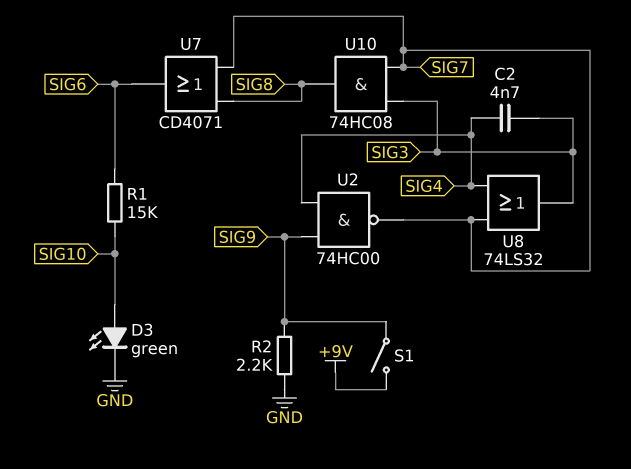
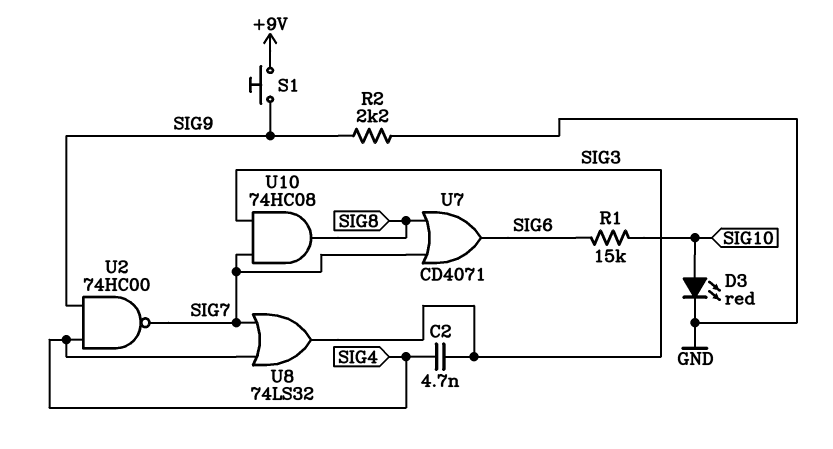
D3: LED green (A SIG10, K GND) -> LED red (A SIG10, K GND)
S1: switch (+9V, SIG9) -> button (+9V, SIG9)

